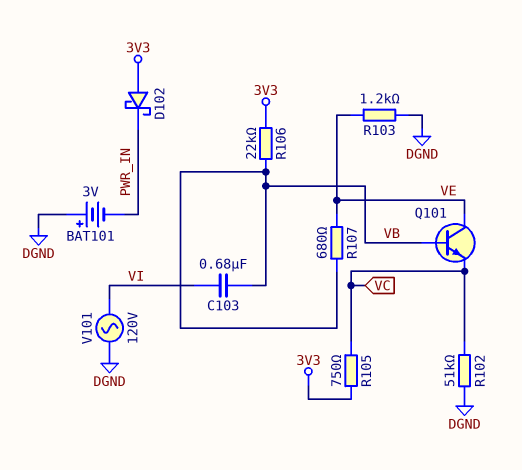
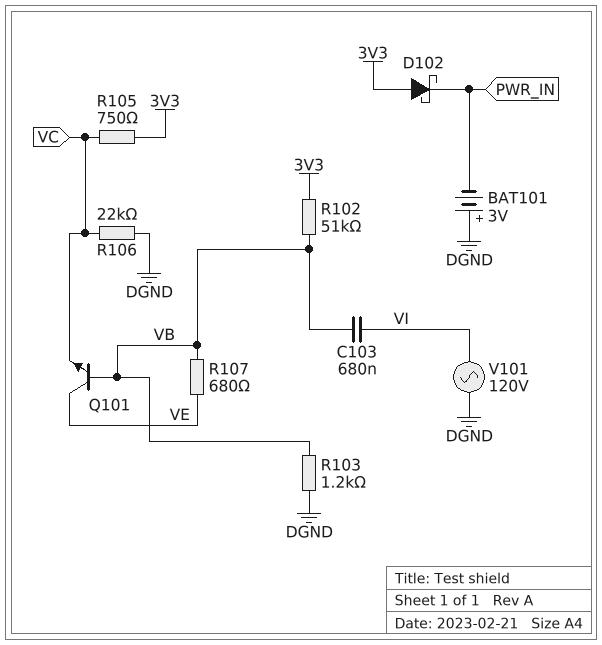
R102: 51k (DGND, VC) -> 51k (3V3, VB)
R103: 1.2k (DGND, VE) -> 1.2k (DGND, VB)
R106: 22k (3V3, VB) -> 22k (DGND, VC)

